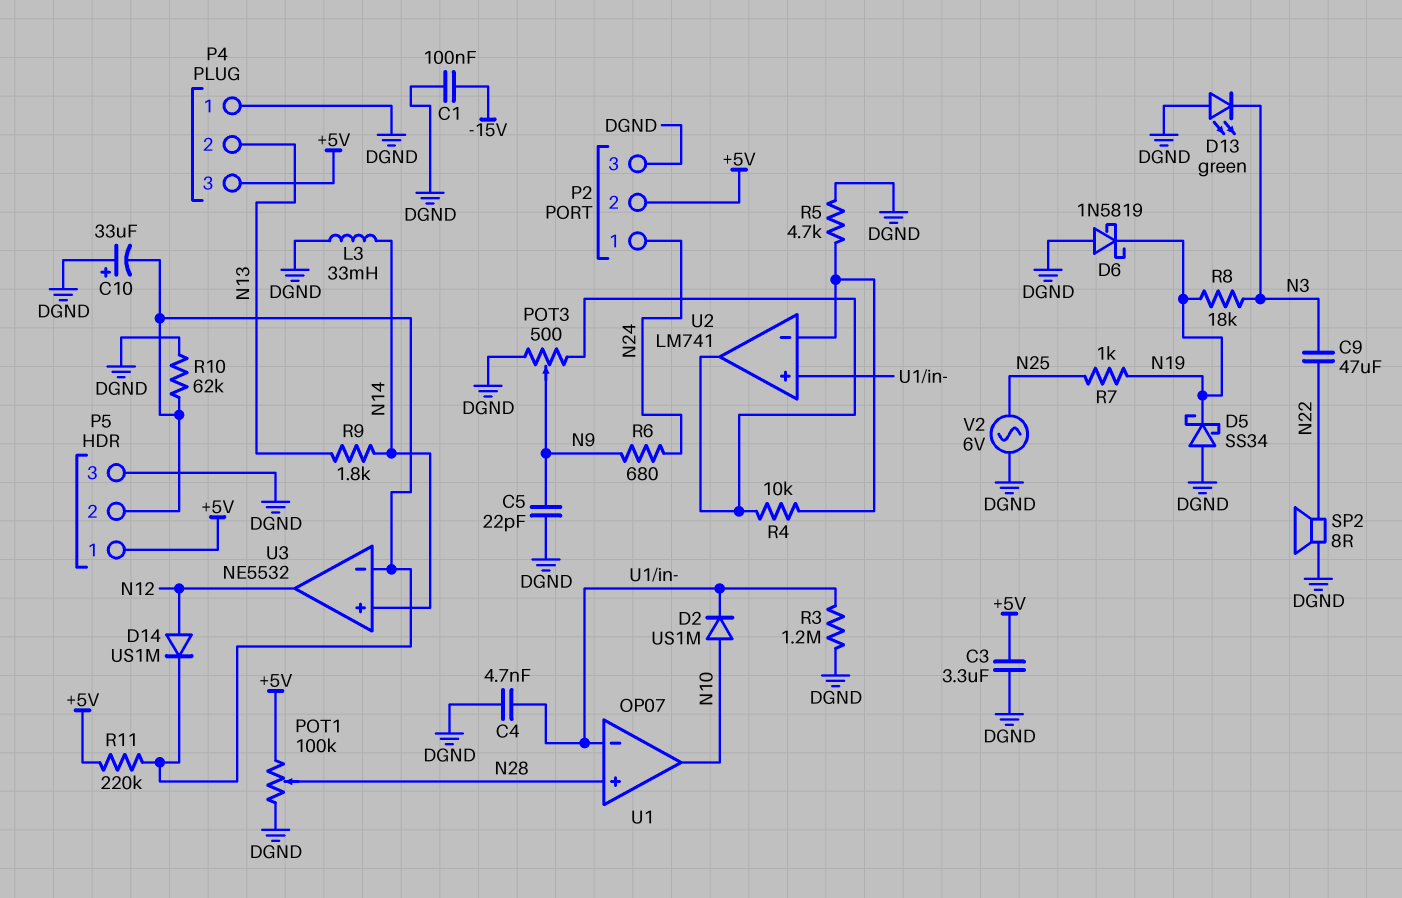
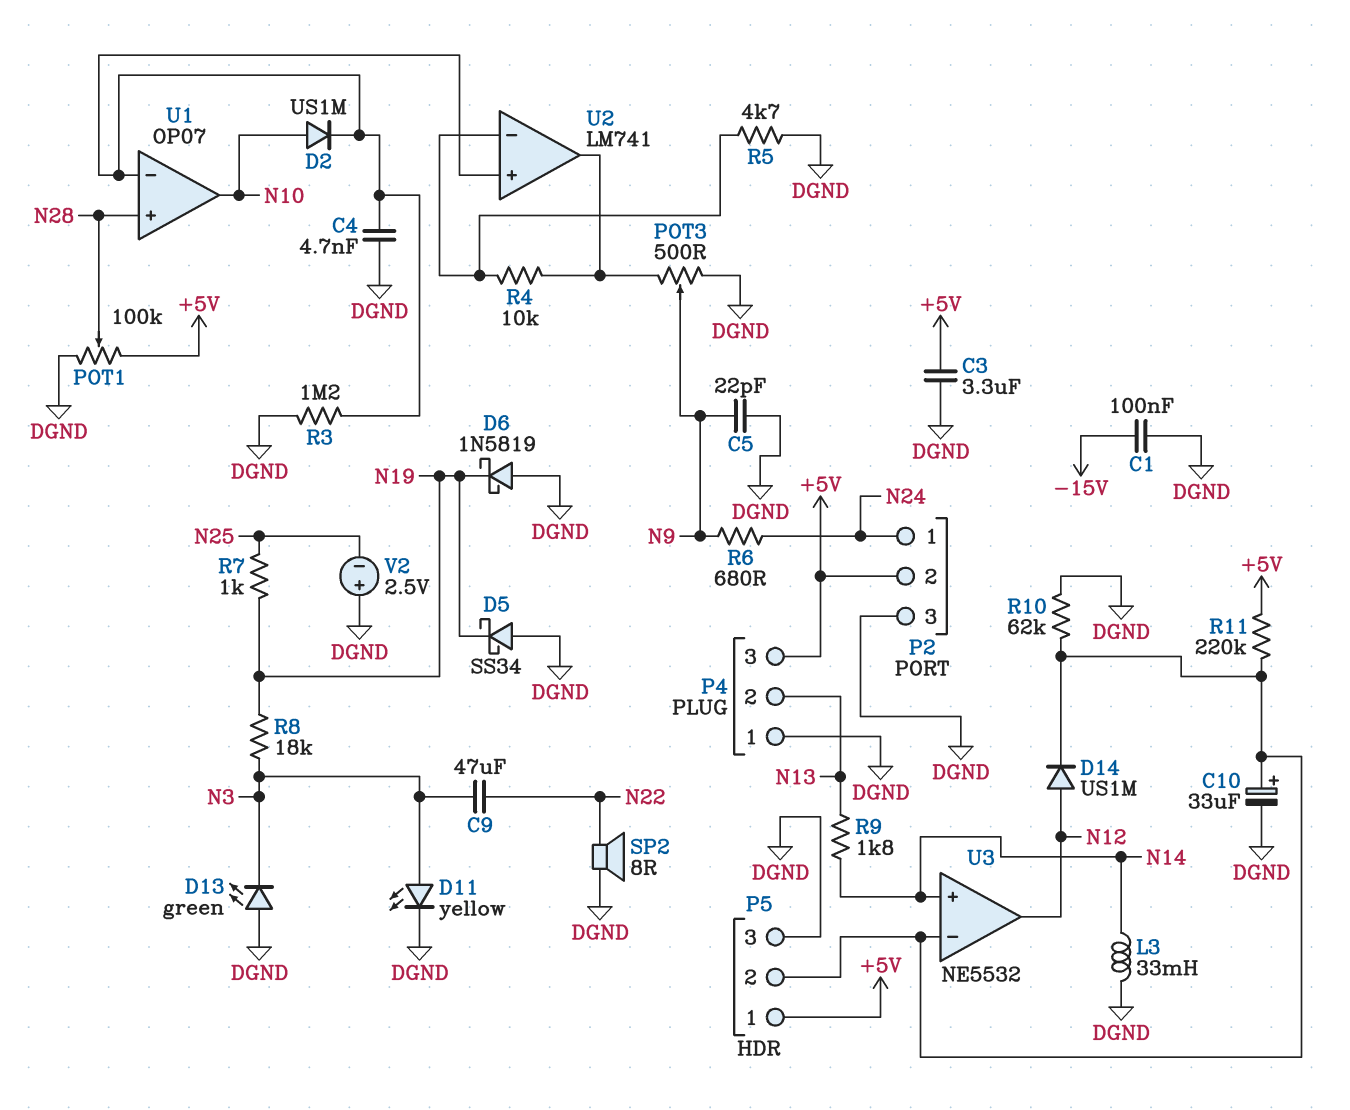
C10: 33uF (plus DGND, minus P5/2) -> 33uF (plus P5/2, minus DGND)
D11: none -> LED yellow (A N3, K DGND)
V2: AC 6V (DGND, N25) -> 2.5V (plus DGND, minus N25)

